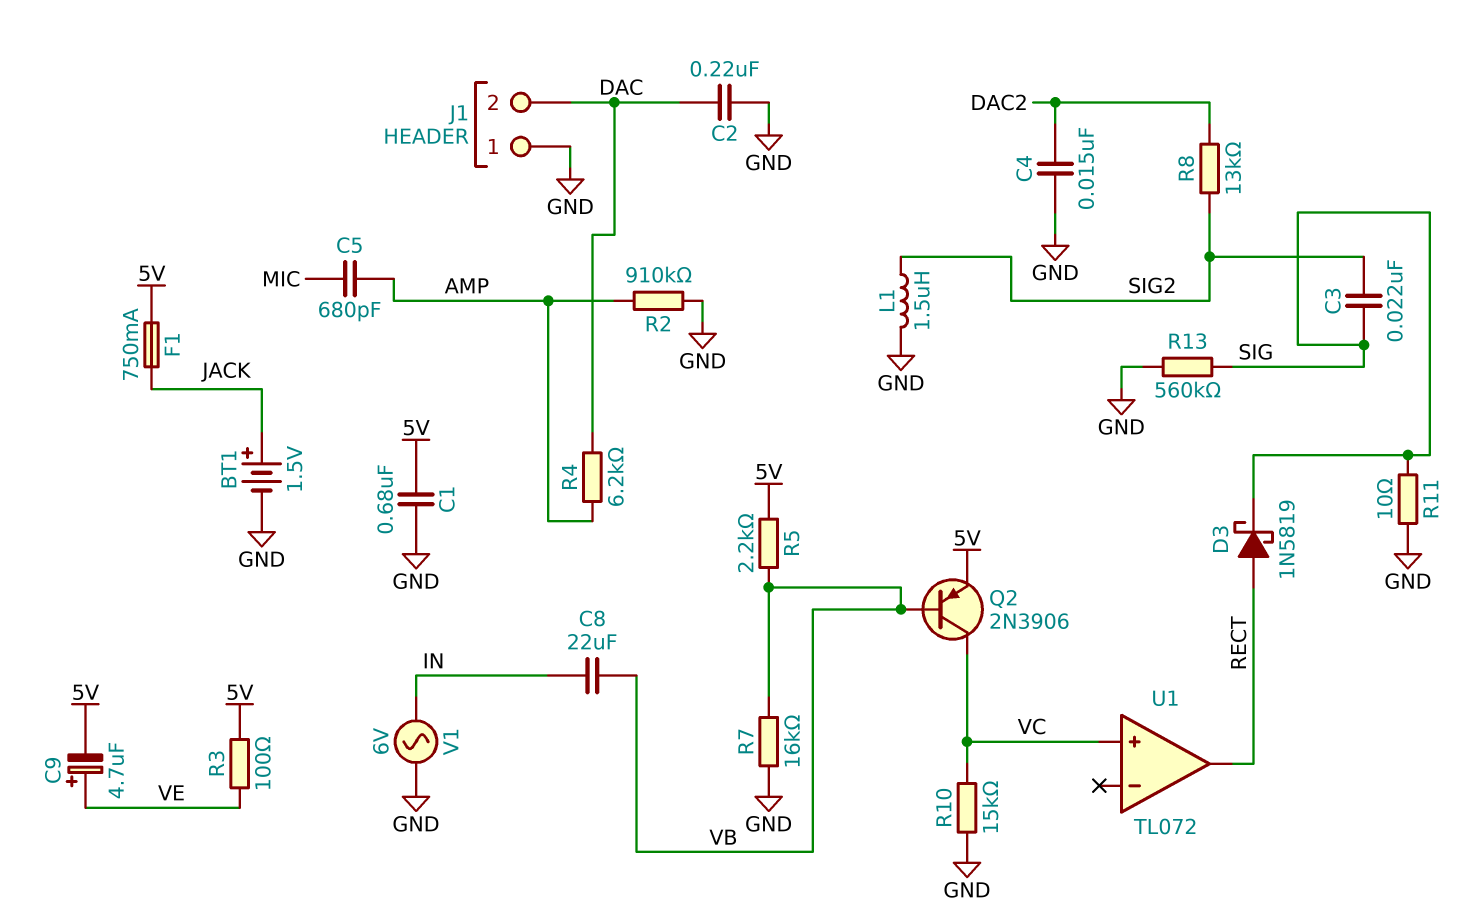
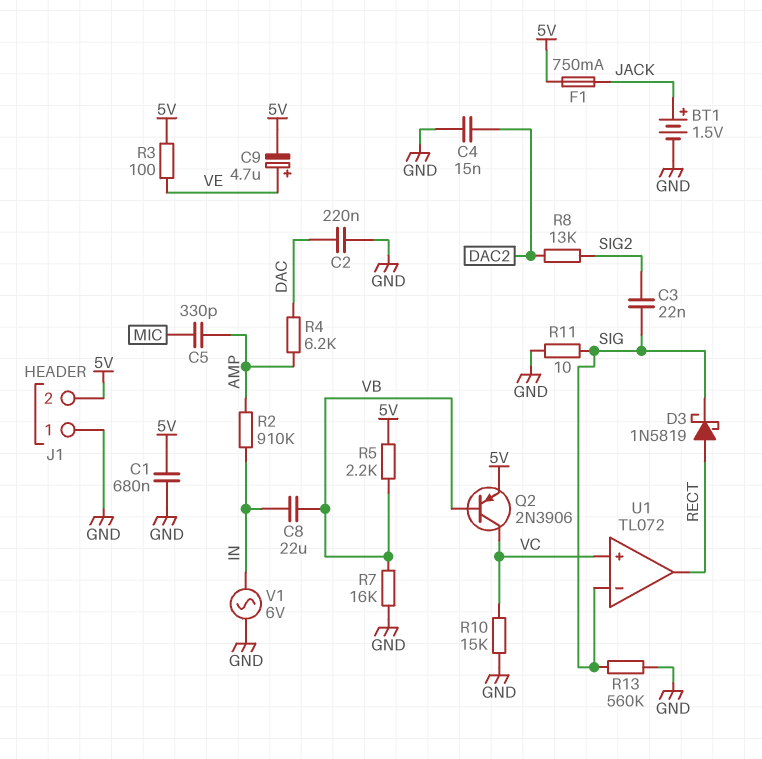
C5: 680pF (AMP, MIC) -> 330pF (AMP, MIC)
J1 pin 2: DAC -> 5V
L1: 1.5uH (GND, SIG2) -> none
R2: 910k (AMP, GND) -> 910k (AMP, IN)
U1 pin in-: none -> SIG

